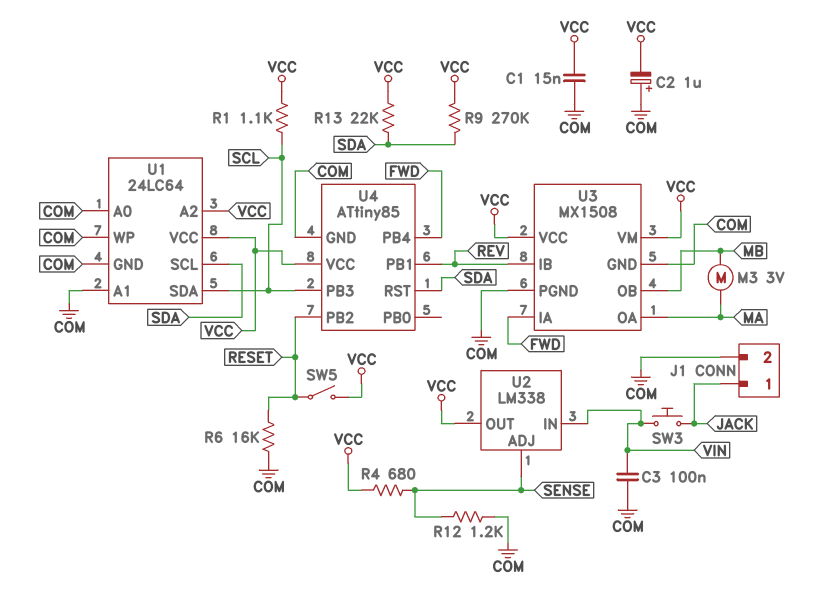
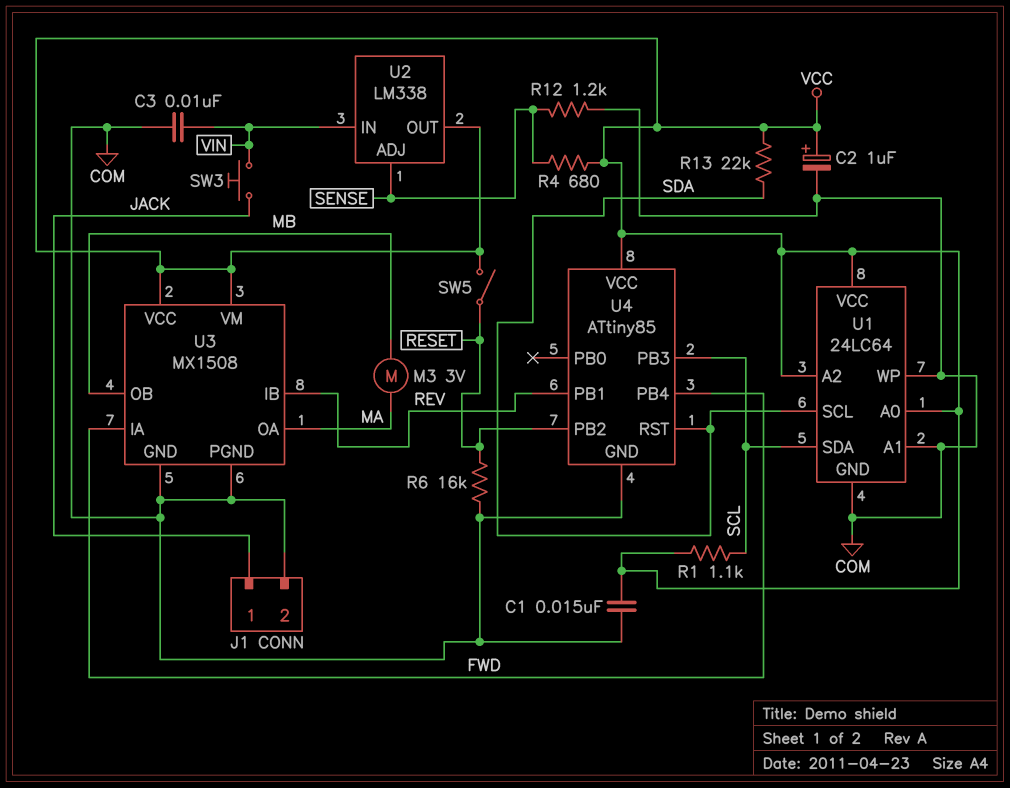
C2: 1uF (plus COM, minus VCC) -> 1uF (plus VCC, minus COM)
C3: 100nF (COM, VIN) -> 10nF (COM, VIN)
R9: 270k (SDA, VCC) -> none
U1 pin A0: COM -> VCC

